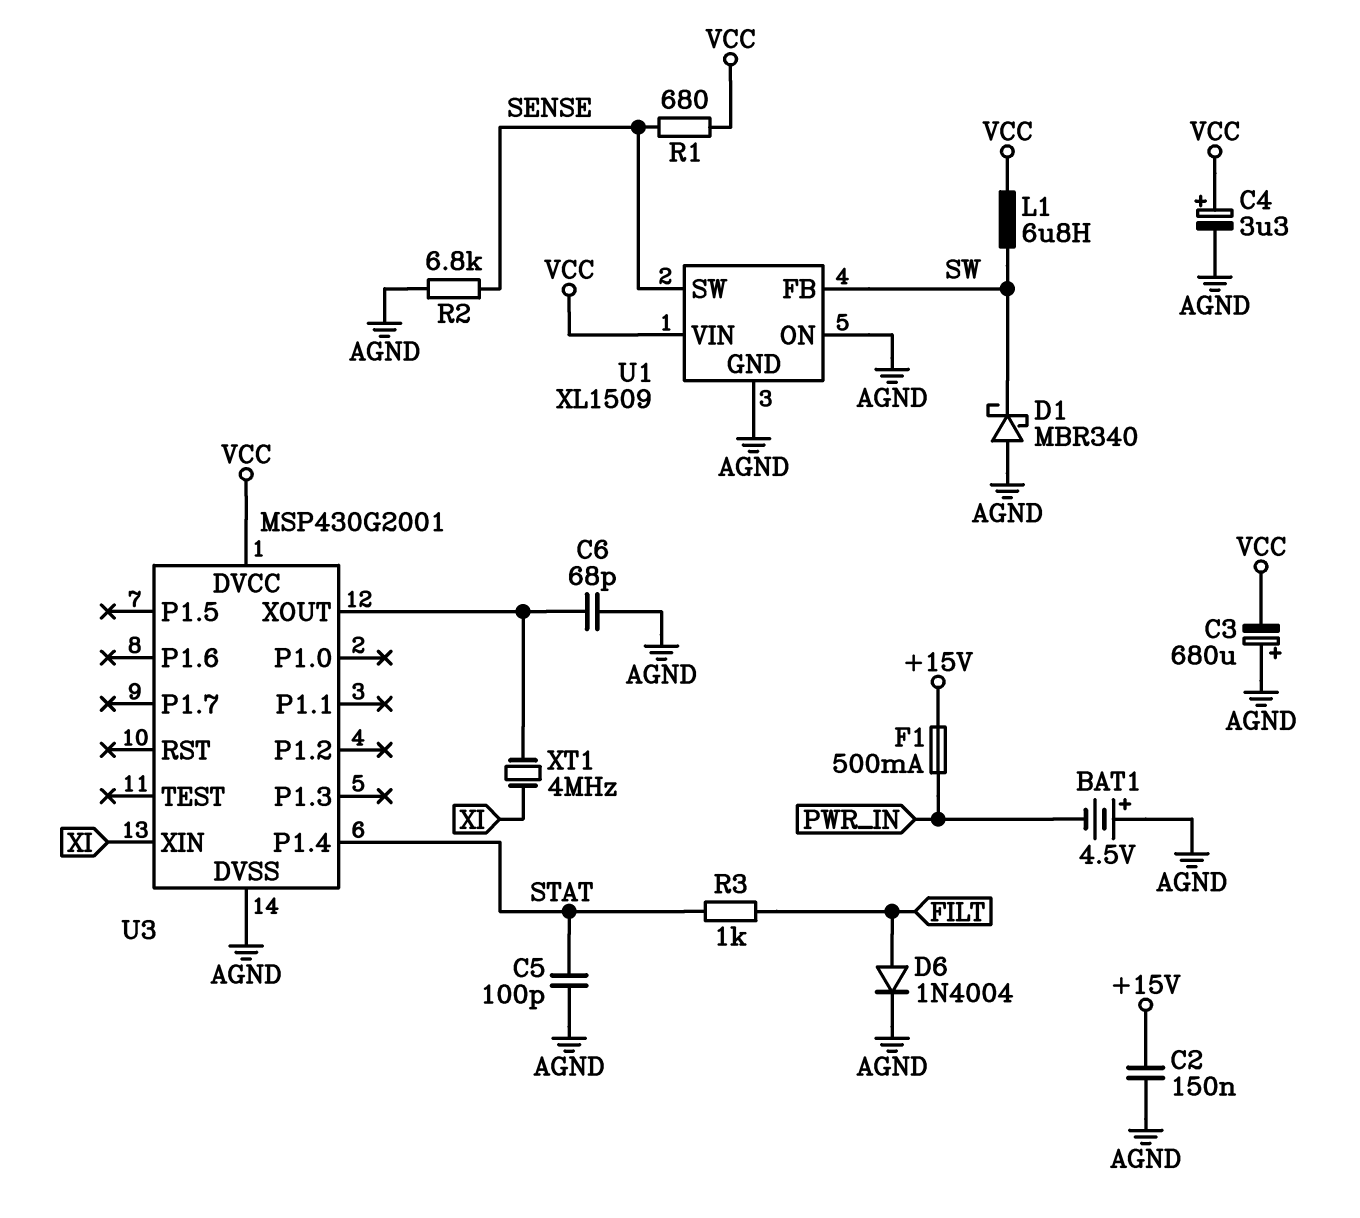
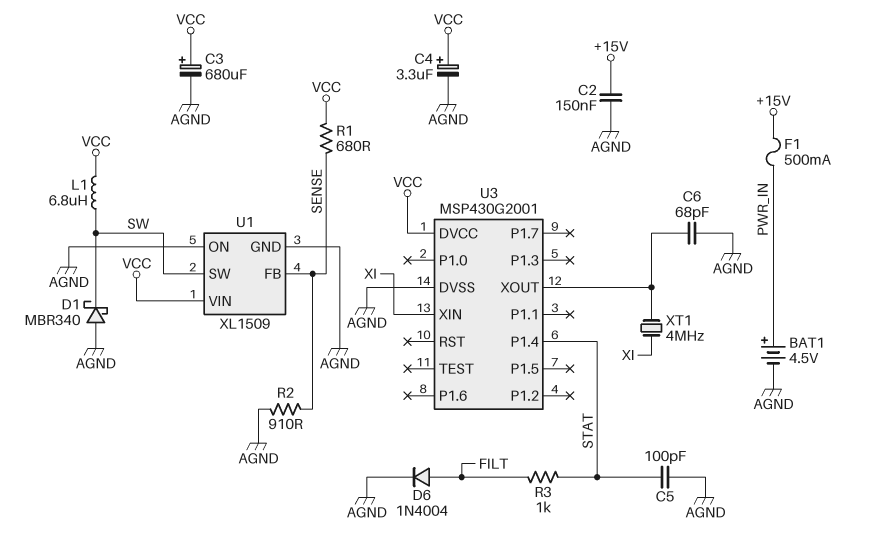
BAT1: 4.5V (plus AGND, minus PWR_IN) -> 4.5V (plus PWR_IN, minus AGND)
C3: 680uF (plus AGND, minus VCC) -> 680uF (plus VCC, minus AGND)
R2: 6.8k (AGND, SENSE) -> 910 (AGND, SENSE)
U1 pin FB: SW -> SENSE
U1 pin SW: SENSE -> SW

